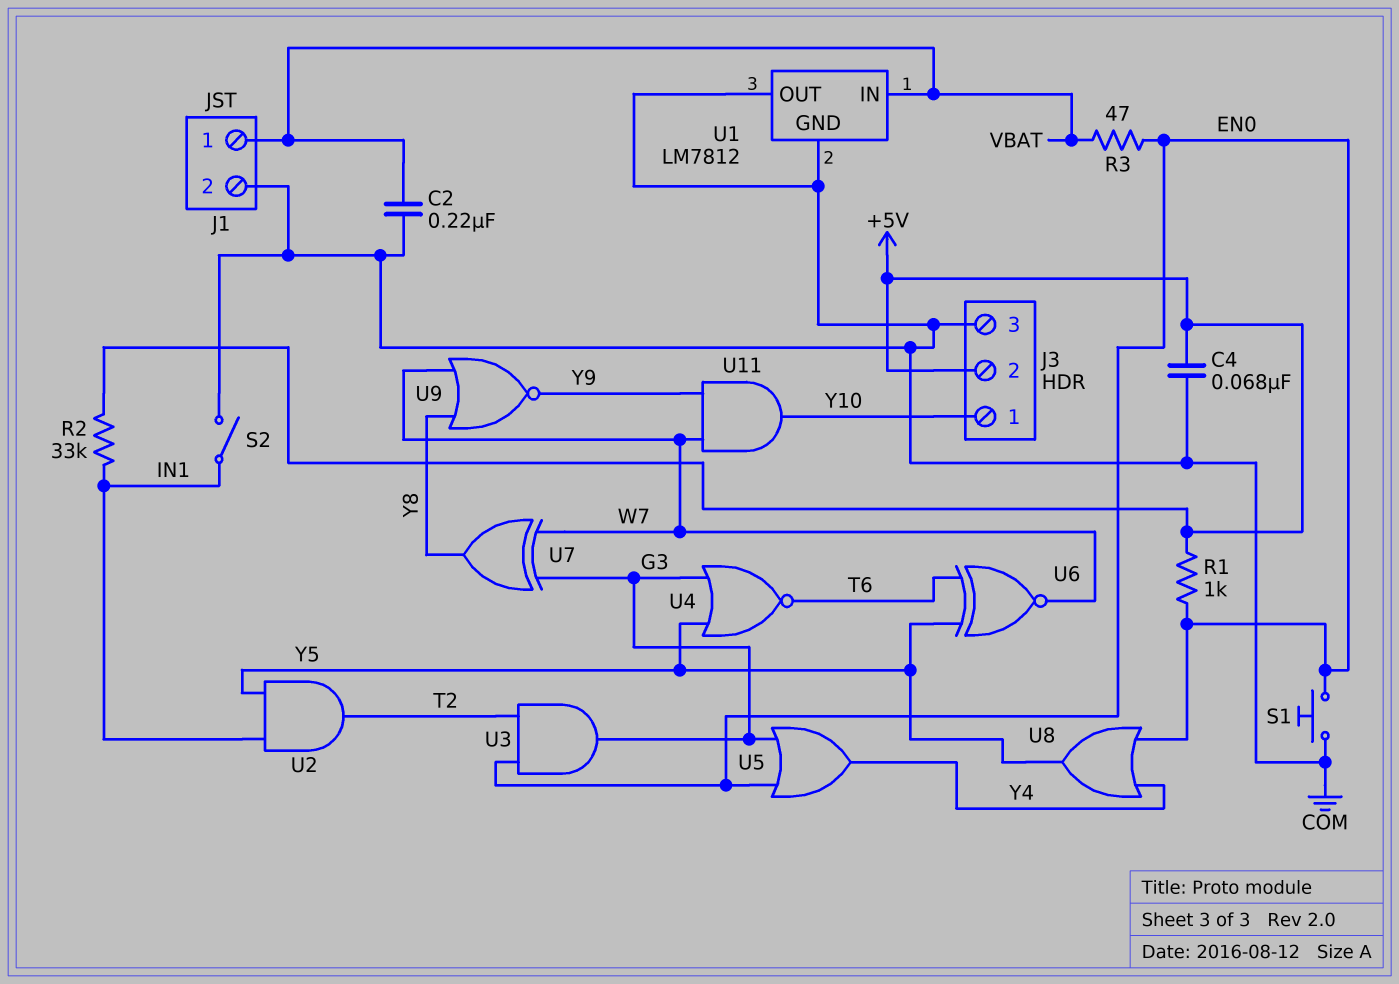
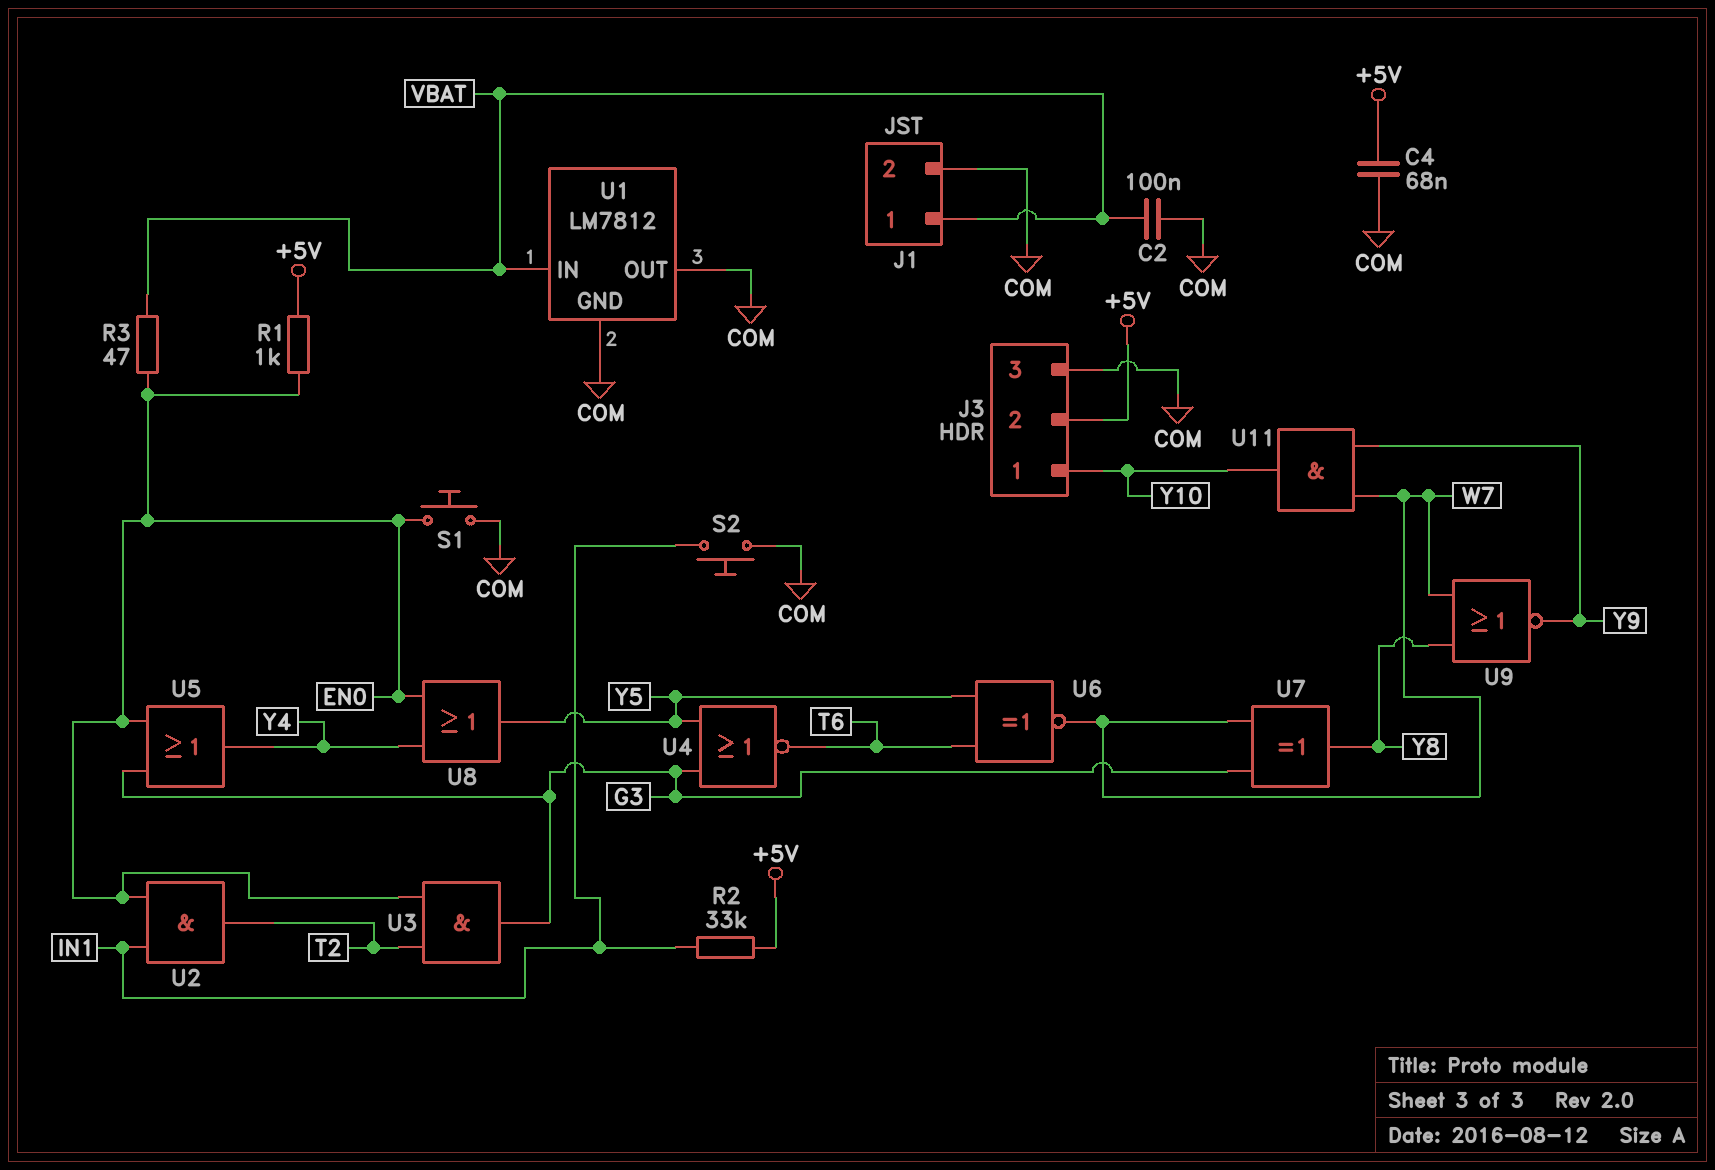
C2: 220nF (COM, VBAT) -> 100nF (COM, VBAT)
S2: switch (COM, IN1) -> button (COM, IN1)
U2: AND (in IN1, in Y5, out T2) -> AND (in EN0, in IN1, out T2)

